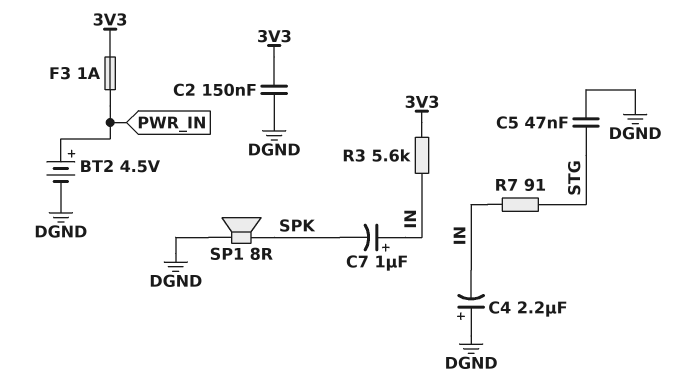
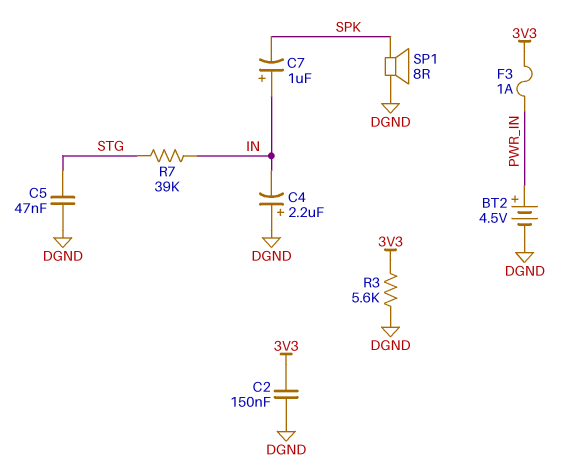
R3: 5.6k (3V3, IN) -> 5.6k (3V3, DGND)
R7: 91 (IN, STG) -> 39k (IN, STG)

